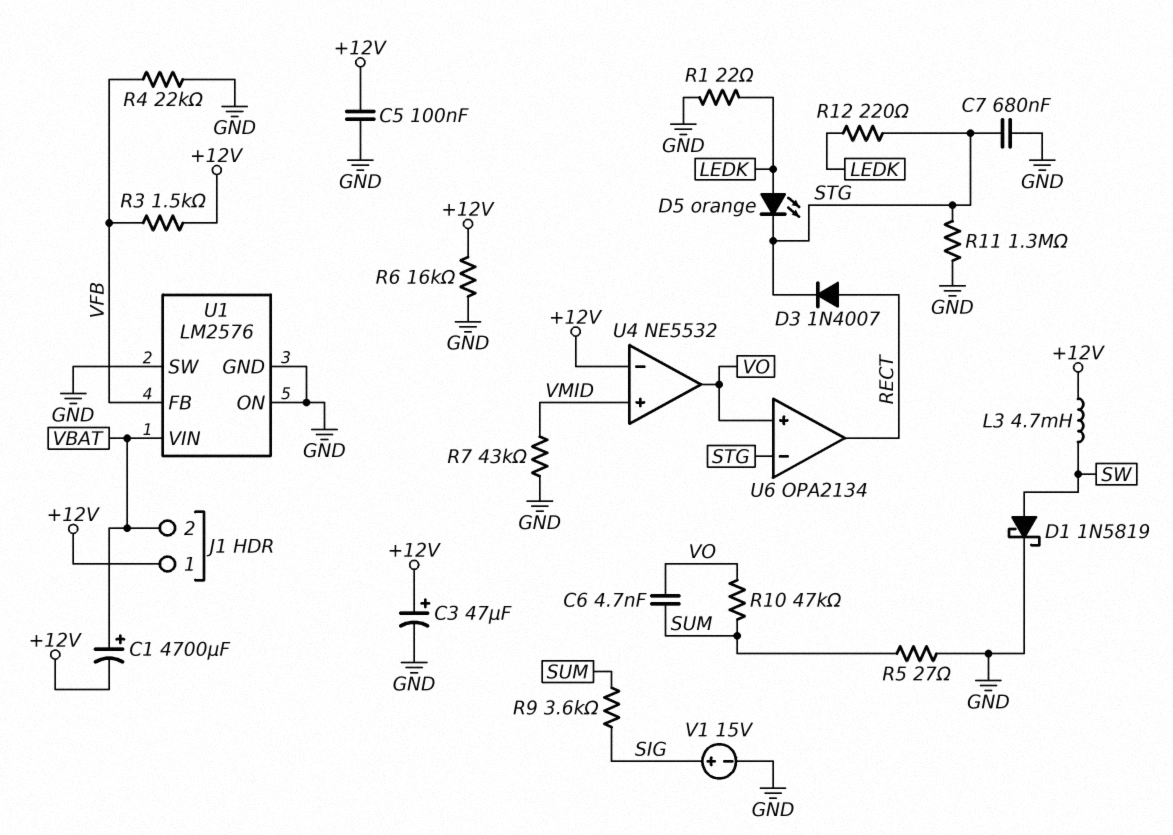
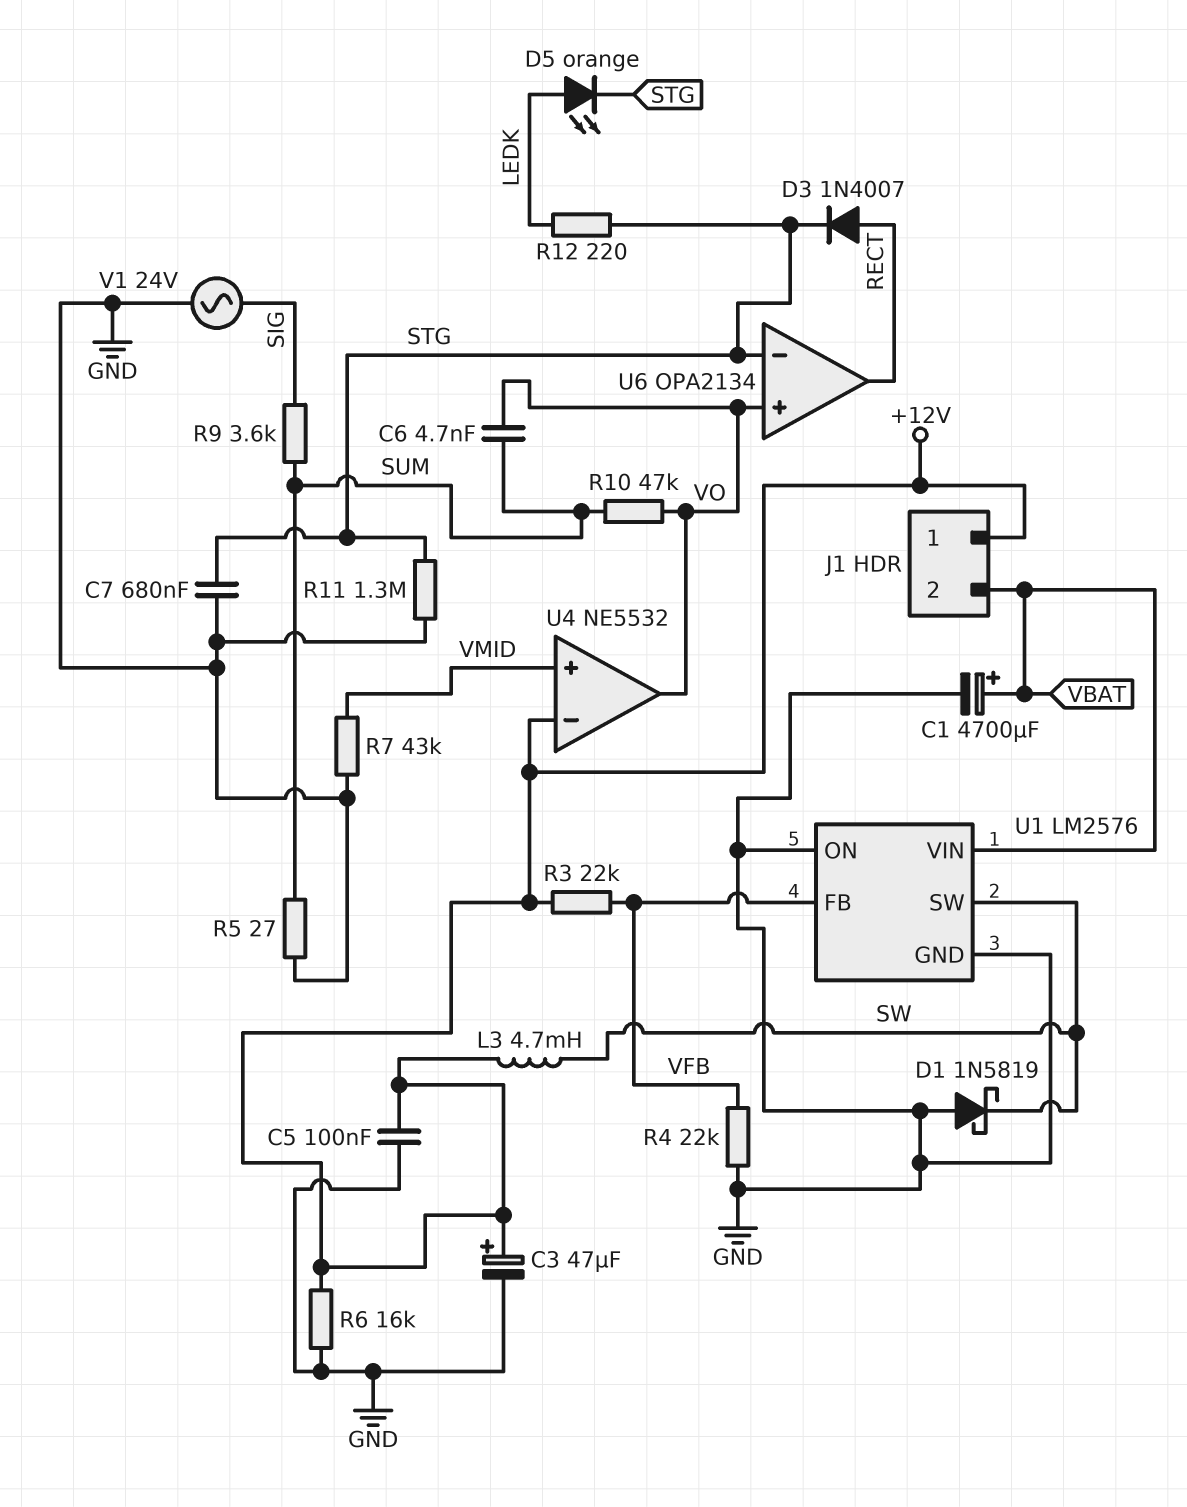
C1: 4700uF (plus VBAT, minus +12V) -> 4700uF (plus VBAT, minus GND)
D1: schottky 1N5819 (A SW, K GND) -> schottky 1N5819 (A GND, K SW)
R1: 22 (GND, LEDK) -> none
R3: 1.5k (+12V, VFB) -> 22k (+12V, VFB)
U1 pin SW: GND -> SW
V1: 15V (plus SIG, minus GND) -> AC 24V (GND, SIG)

